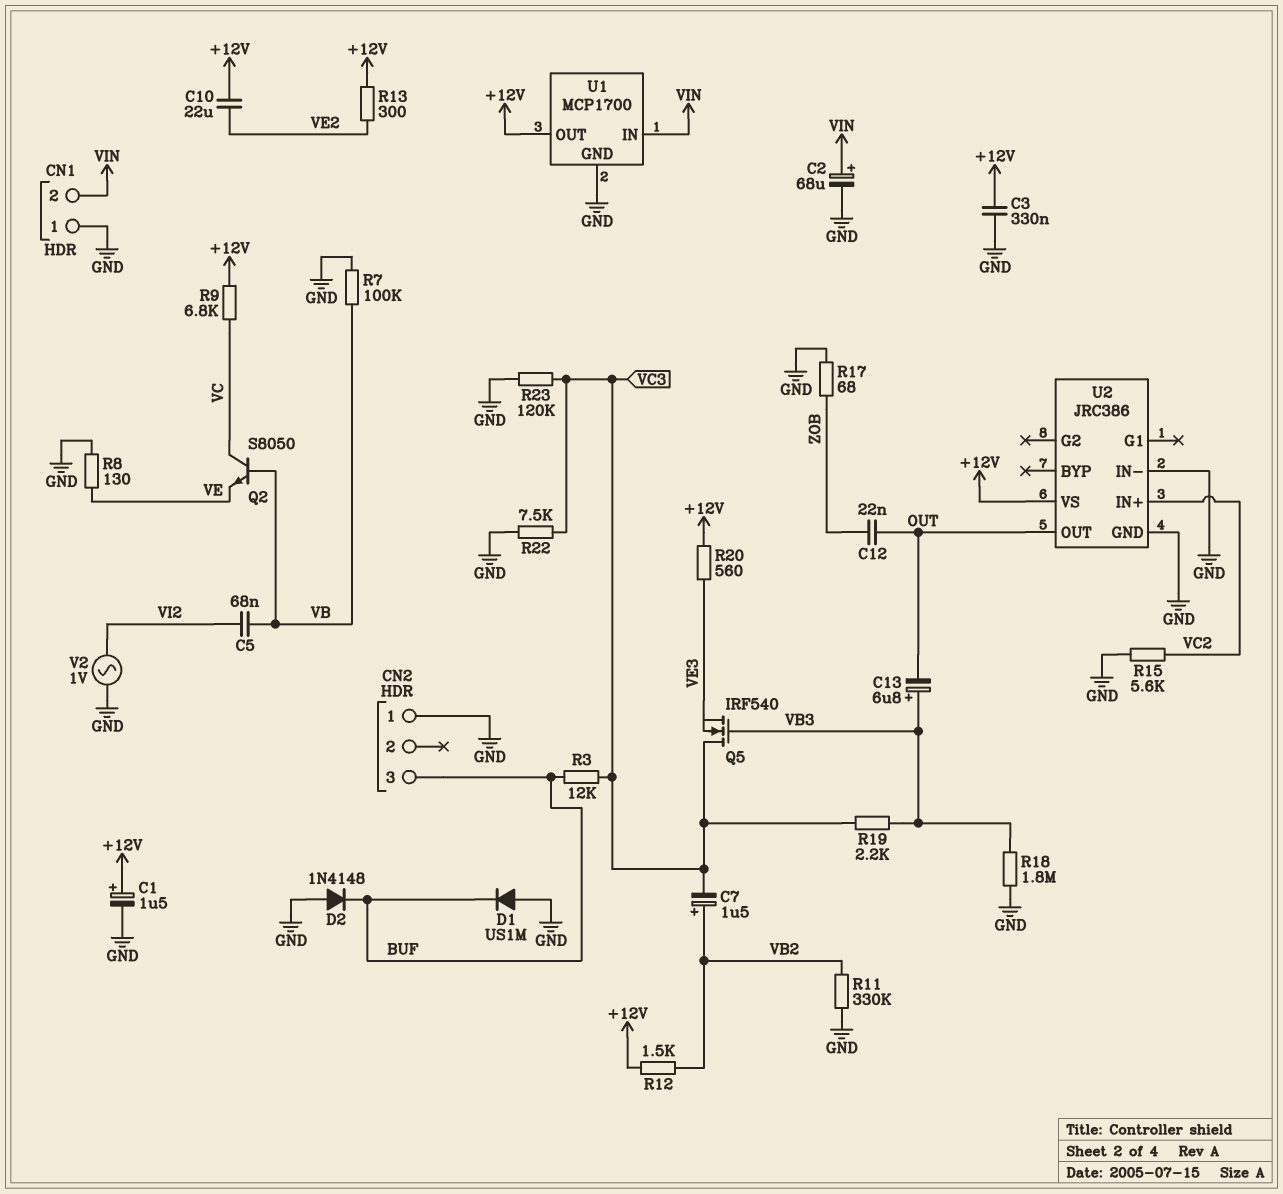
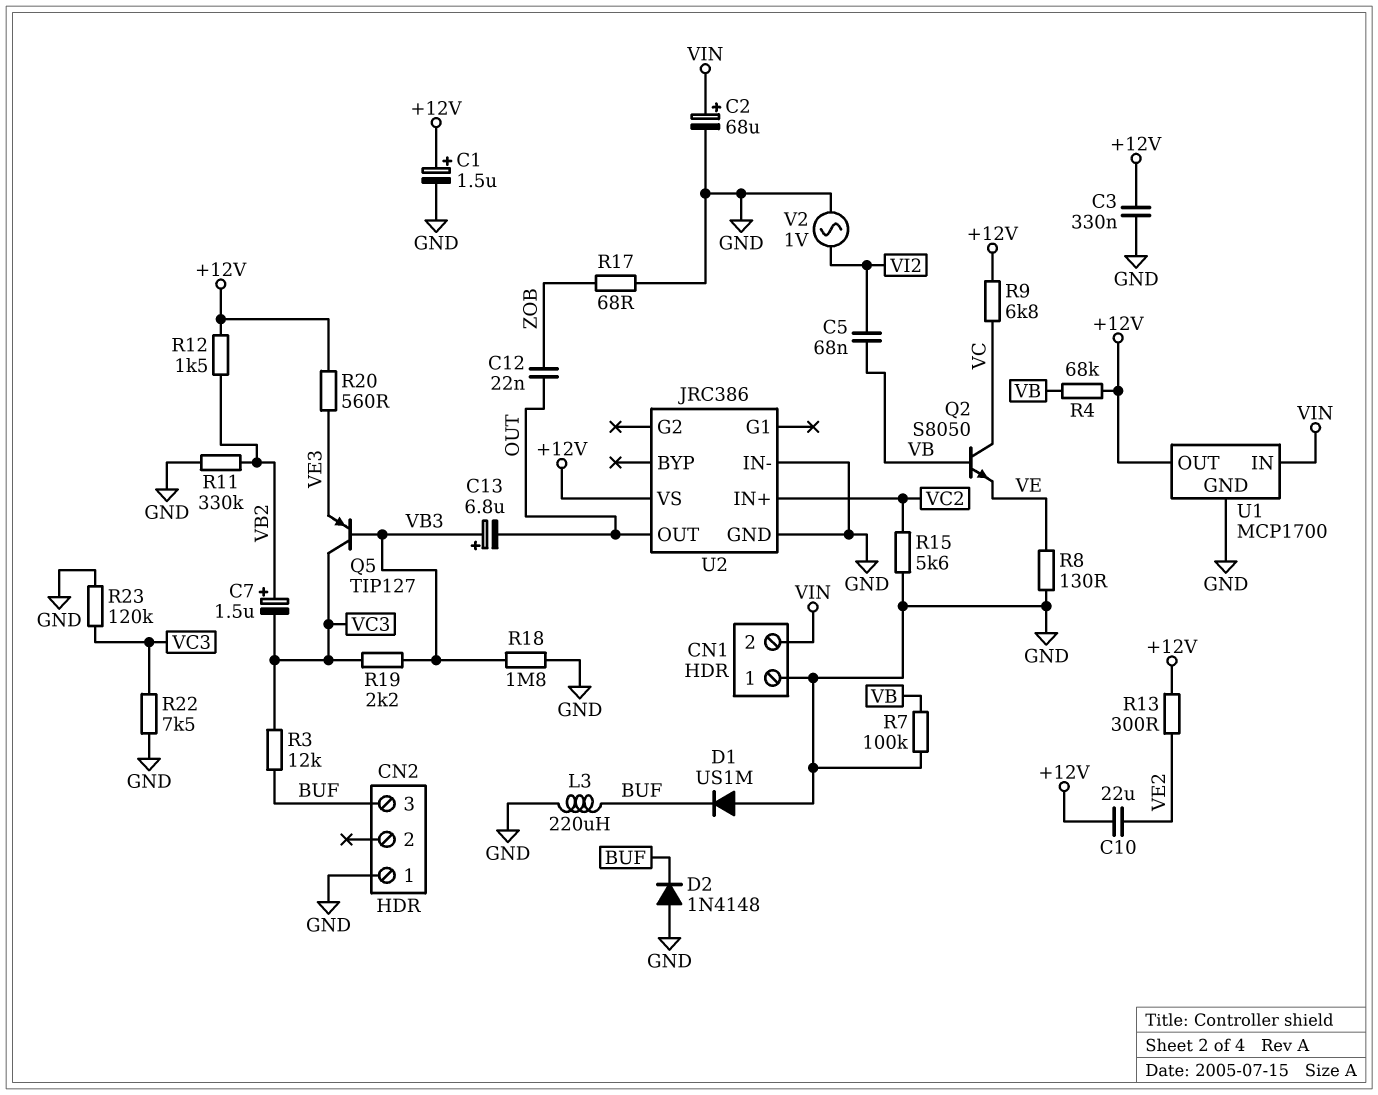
L3: none -> 220uH (BUF, GND)
Q5: NMOS IRF540 (G VB3, D VC3, S VE3) -> PNP TIP127 (B VB3, C VC3, E VE3)
R4: none -> 68k (+12V, VB)

